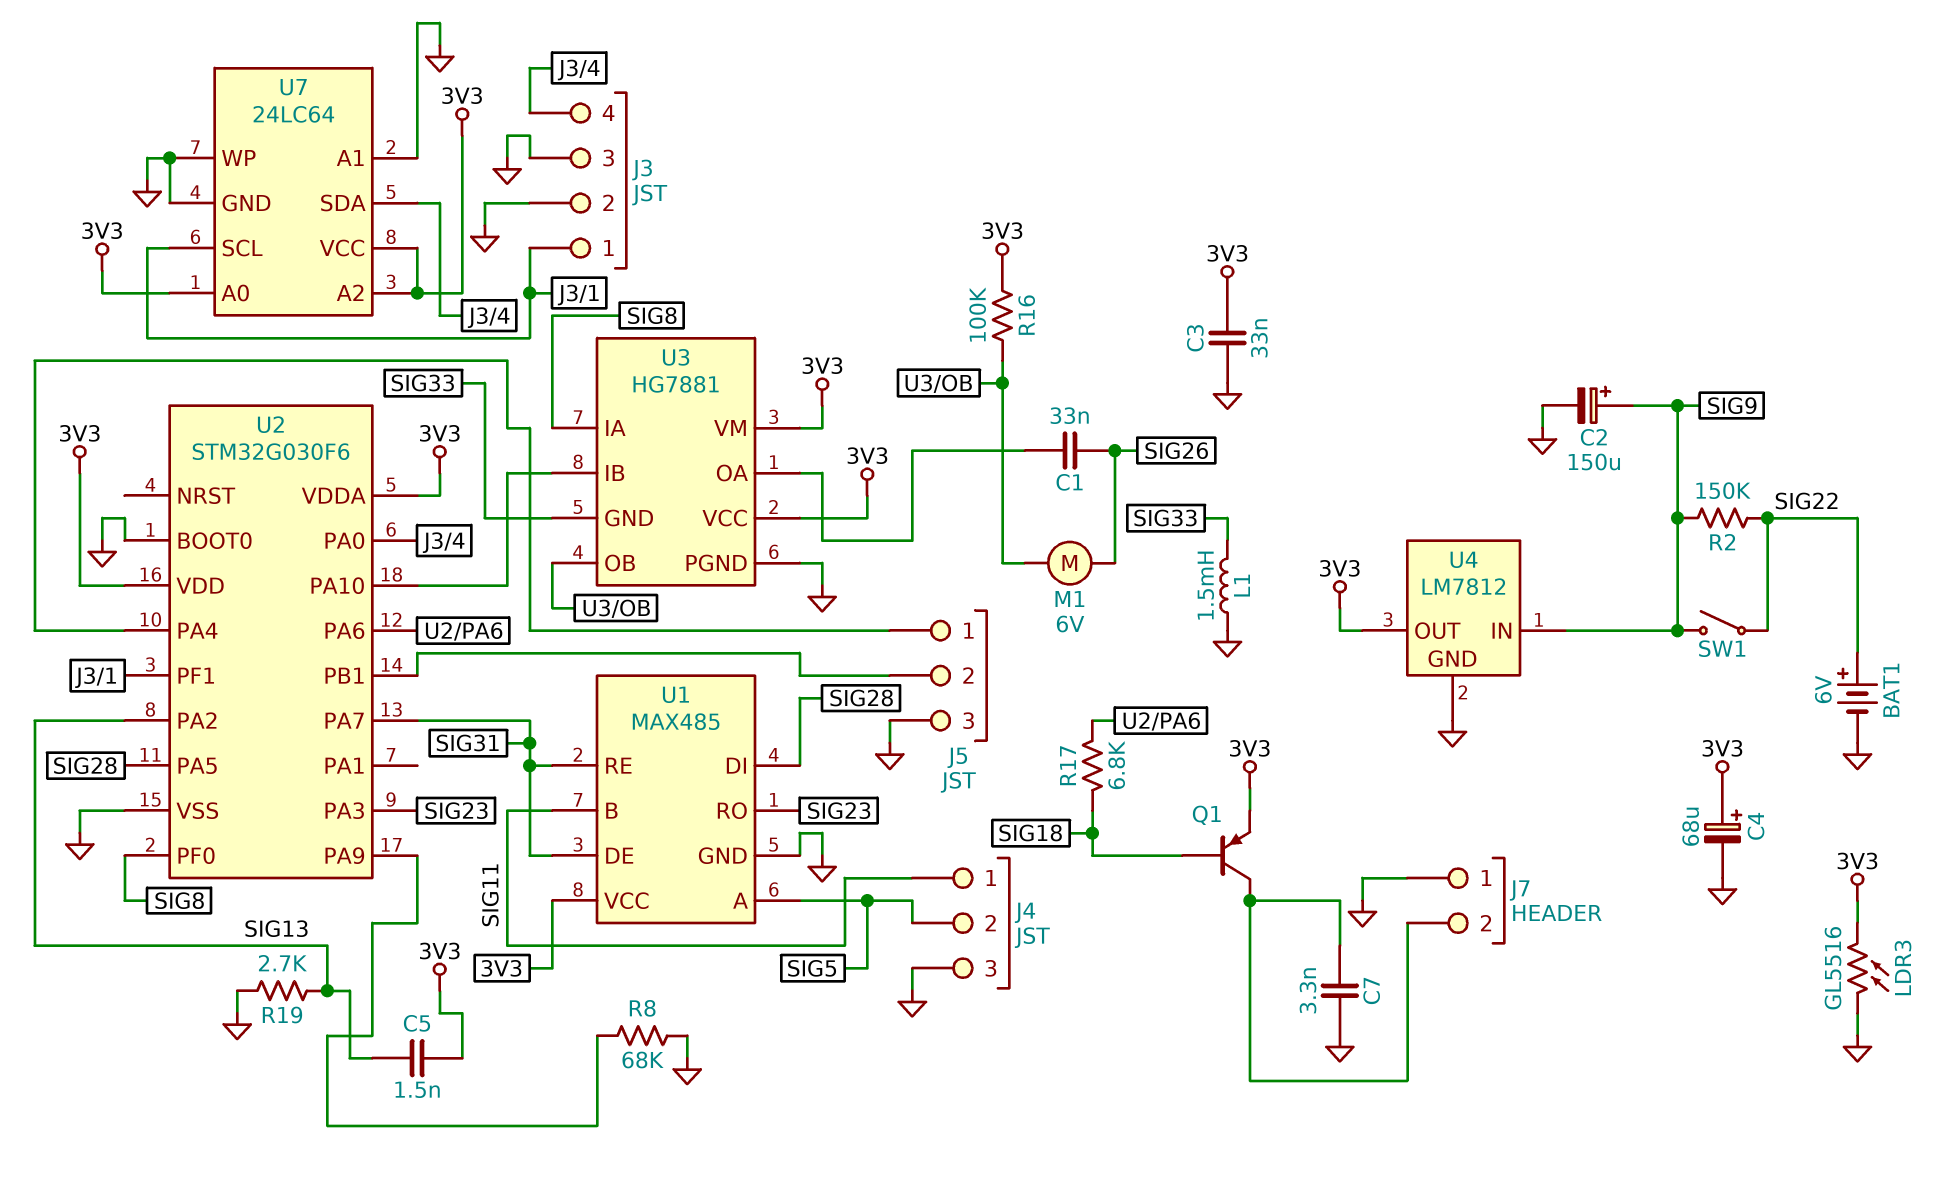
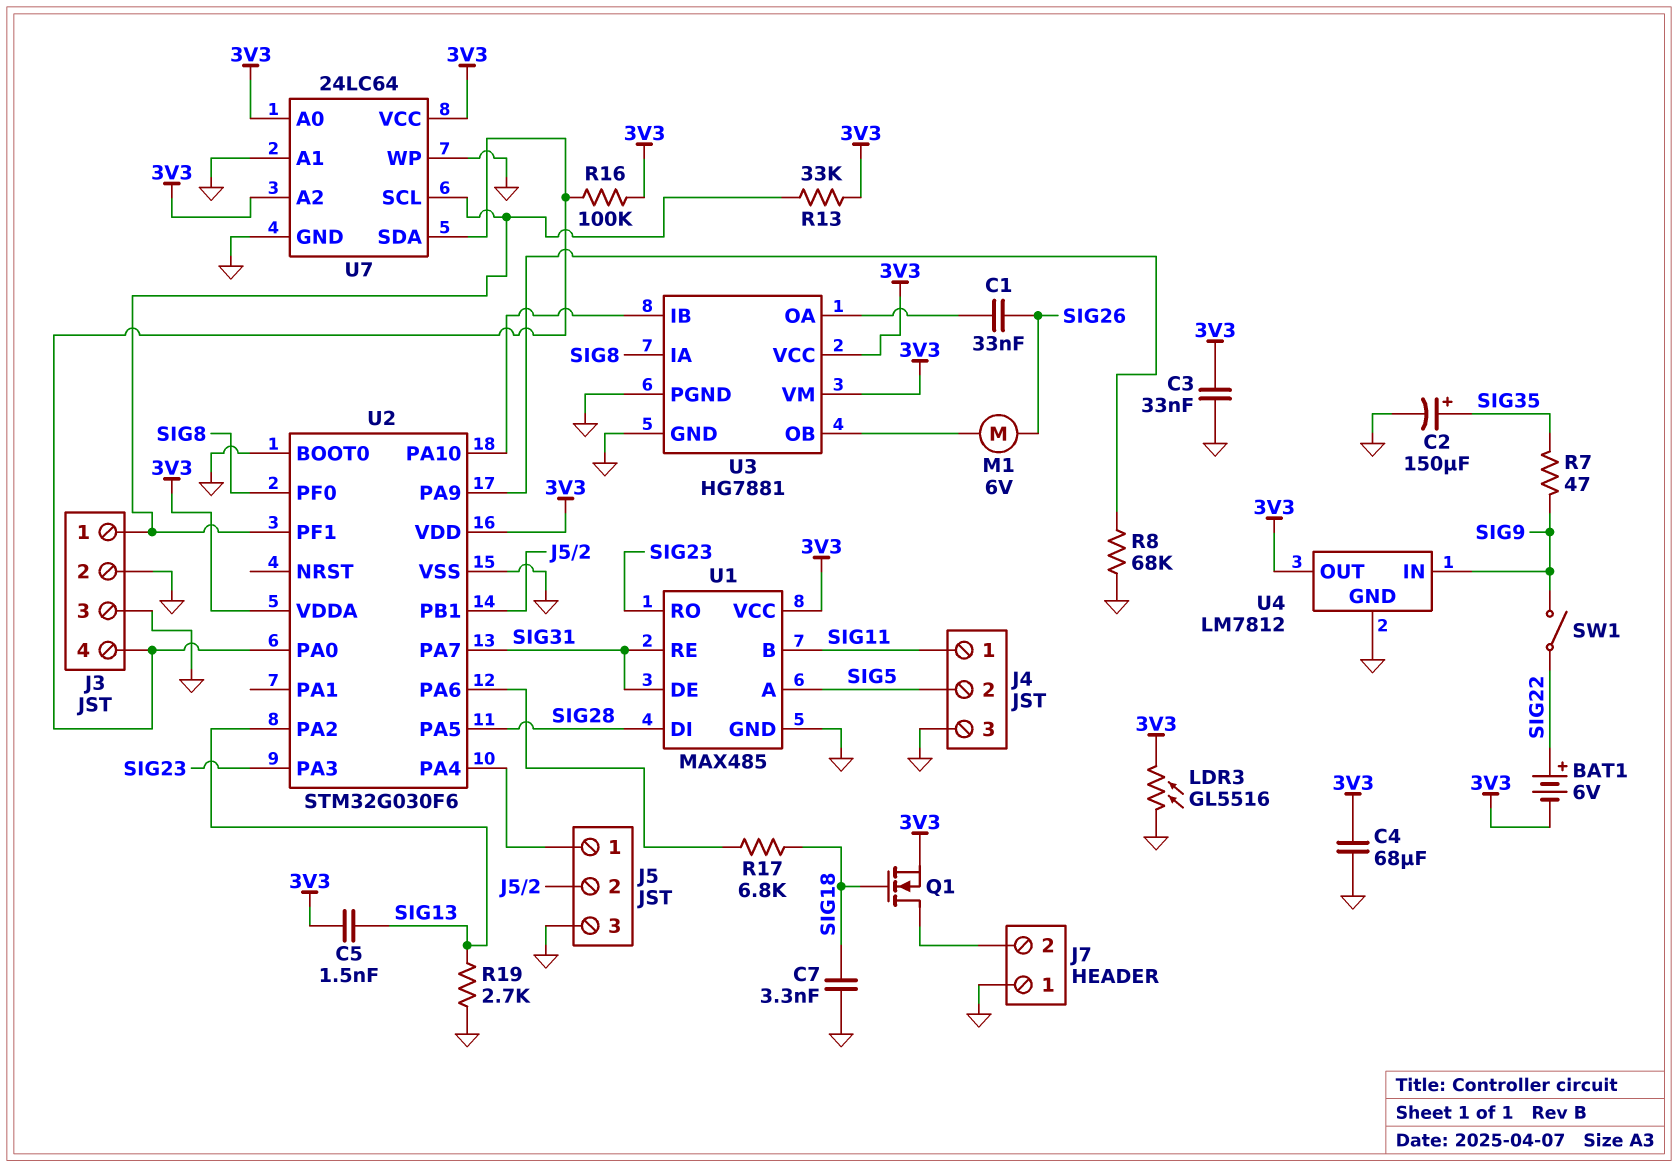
BAT1: 6V (plus SIG22, minus GND) -> 6V (plus SIG22, minus 3V3)
C2: 150uF (plus SIG9, minus GND) -> 150uF (plus SIG35, minus GND)
C4: 68uF (plus 3V3, minus GND) -> 68uF (3V3, GND)
C7: 3.3nF (GND, J7/2) -> 3.3nF (GND, SIG18)
L1: 1.5mH (GND, SIG33) -> none
Q1: PNP (B SIG18, C J7/2, E 3V3) -> NMOS (G SIG18, D J7/2, S 3V3)
R2: 150k (SIG9, SIG22) -> none
R7: none -> 47 (SIG9, SIG35)
R13: none -> 33k (3V3, J3/1)
R16: 100k (3V3, U3/OB) -> 100k (3V3, J3/4)
U3 pin GND: SIG33 -> GND

